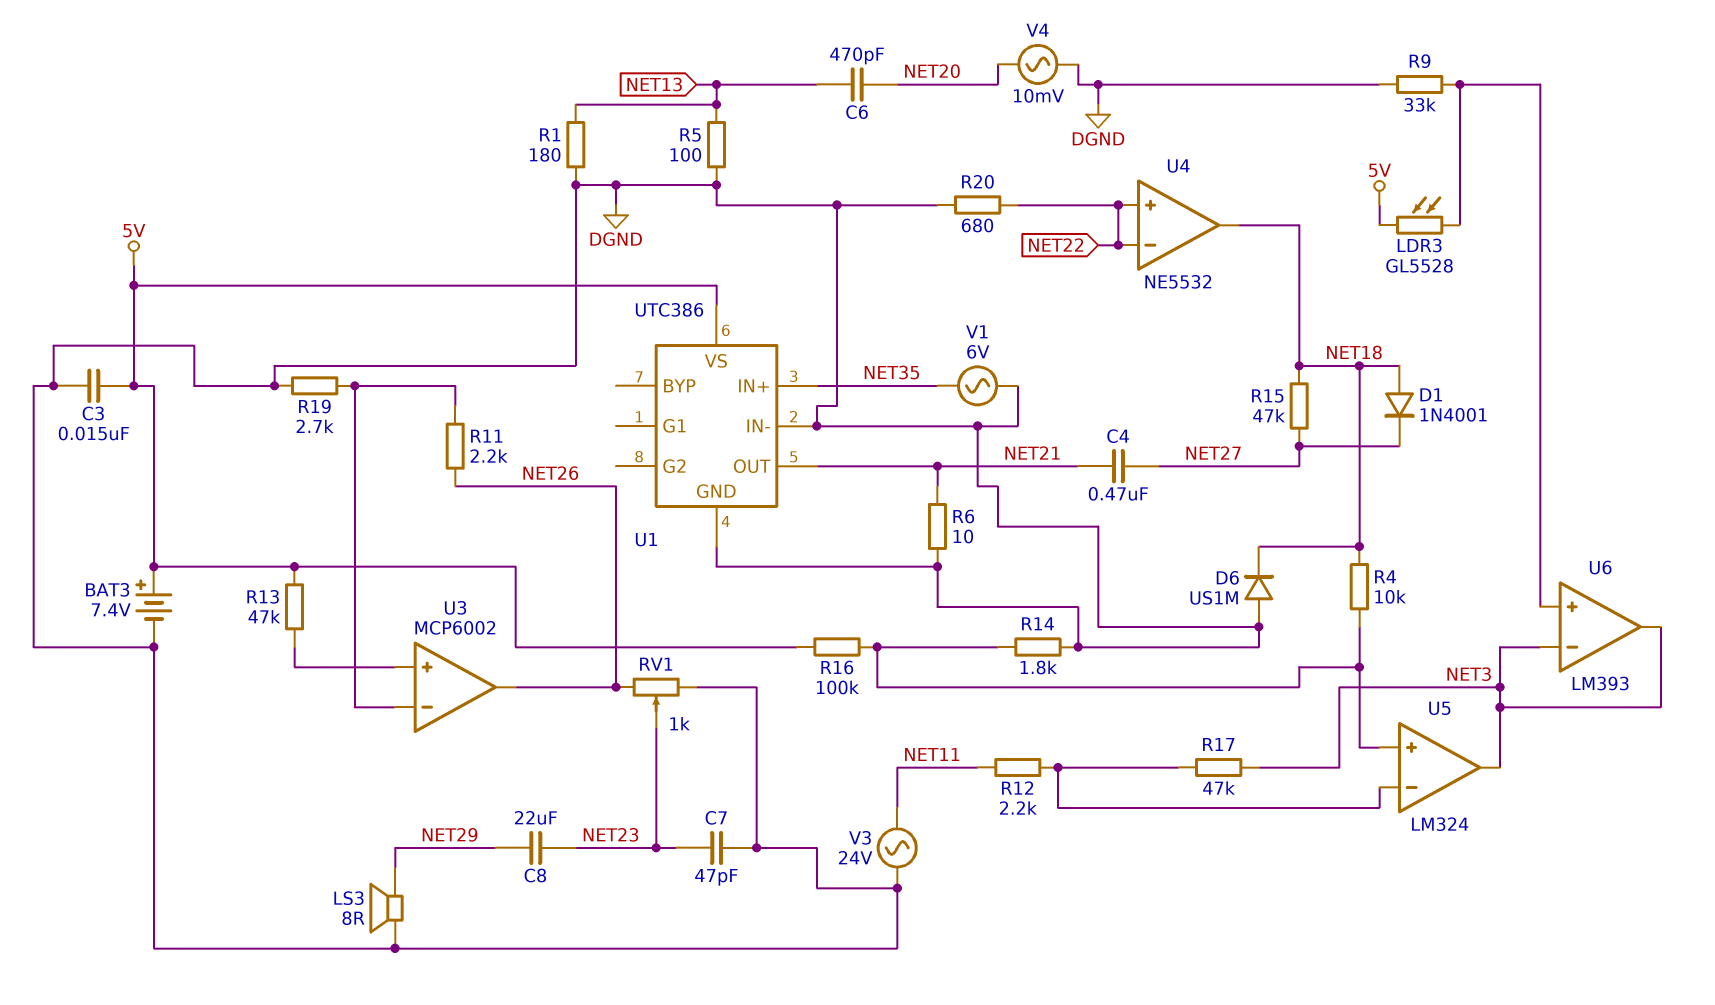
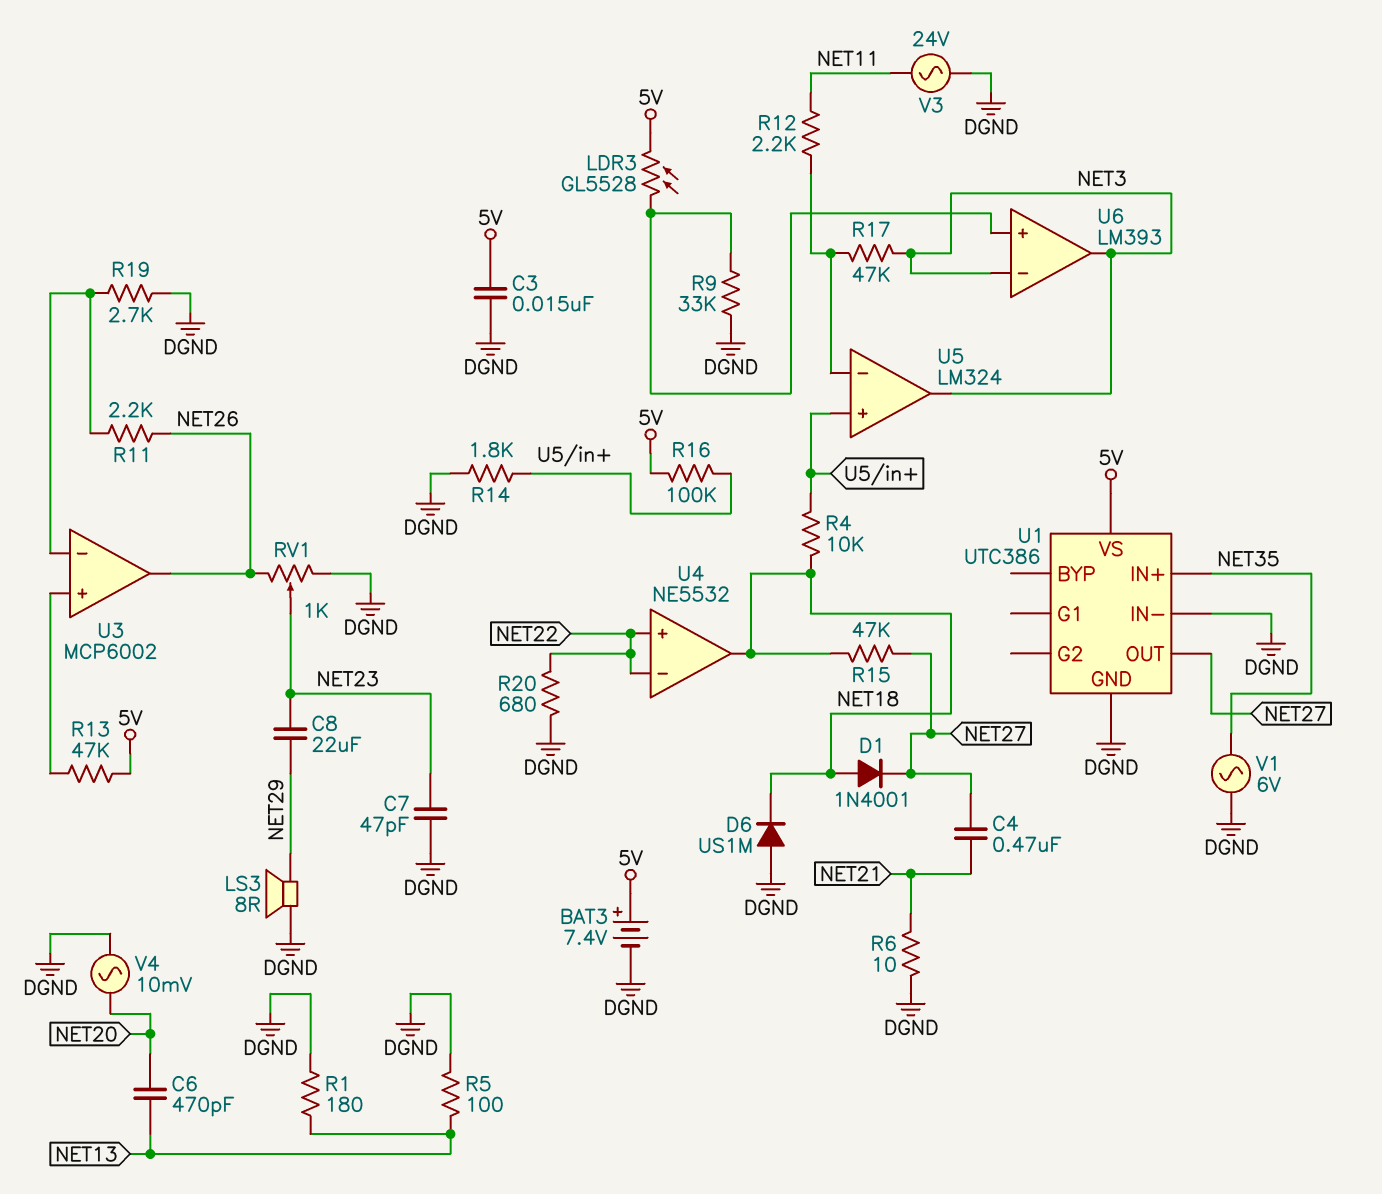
U1 pin OUT: NET21 -> NET27

